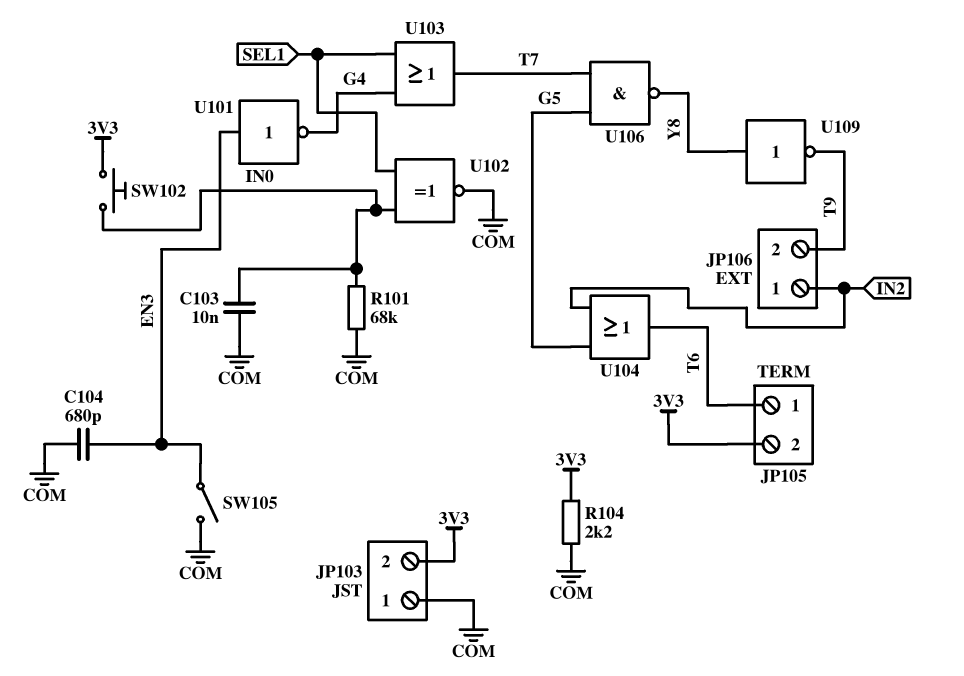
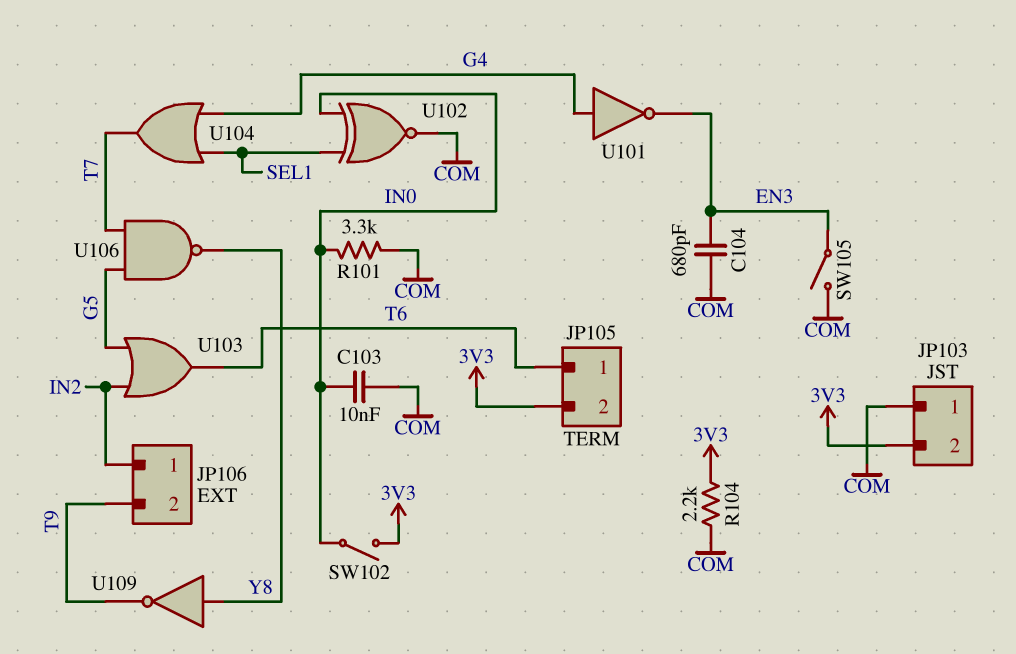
R101: 68k (COM, IN0) -> 3.3k (COM, IN0)
SW102: button (3V3, IN0) -> switch (3V3, IN0)
U101: NOT (in EN3, out G4) -> NOT (in G4, out EN3)
U103: OR (in G4, in SEL1, out T7) -> OR (in G5, in IN2, out T6)
U104: OR (in G5, in IN2, out T6) -> OR (in G4, in SEL1, out T7)

